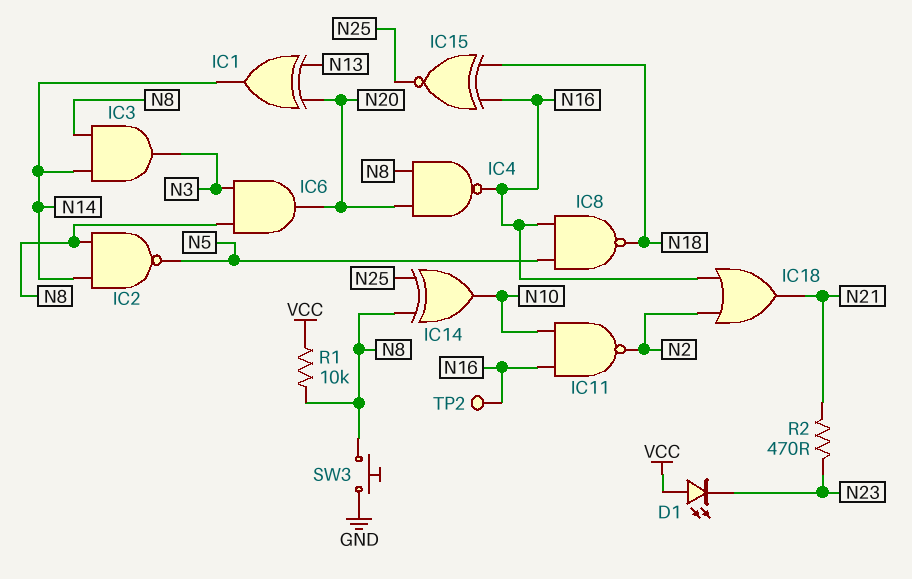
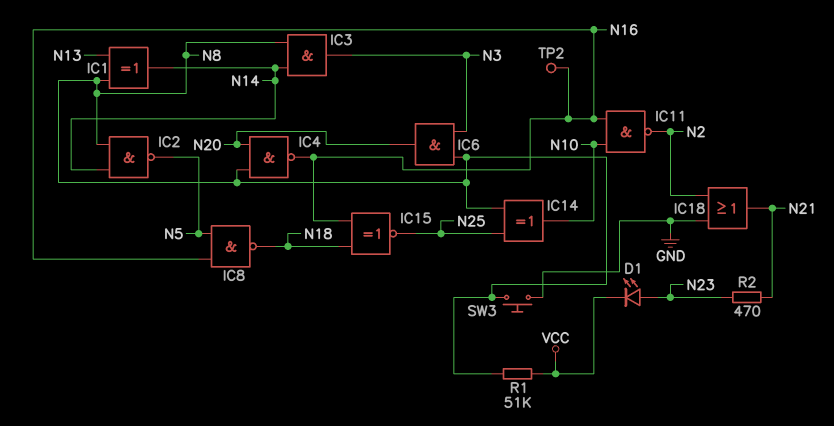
D1: LED (A VCC, K N23) -> LED (A N23, K VCC)
IC1: XOR (in N13, in N20, out N14) -> XOR (in N8, in N13, out N14)
IC18: OR (in N2, in N16, out N21) -> OR (in GND, in N2, out N21)
R1: 10k (N8, VCC) -> 51k (N8, VCC)

